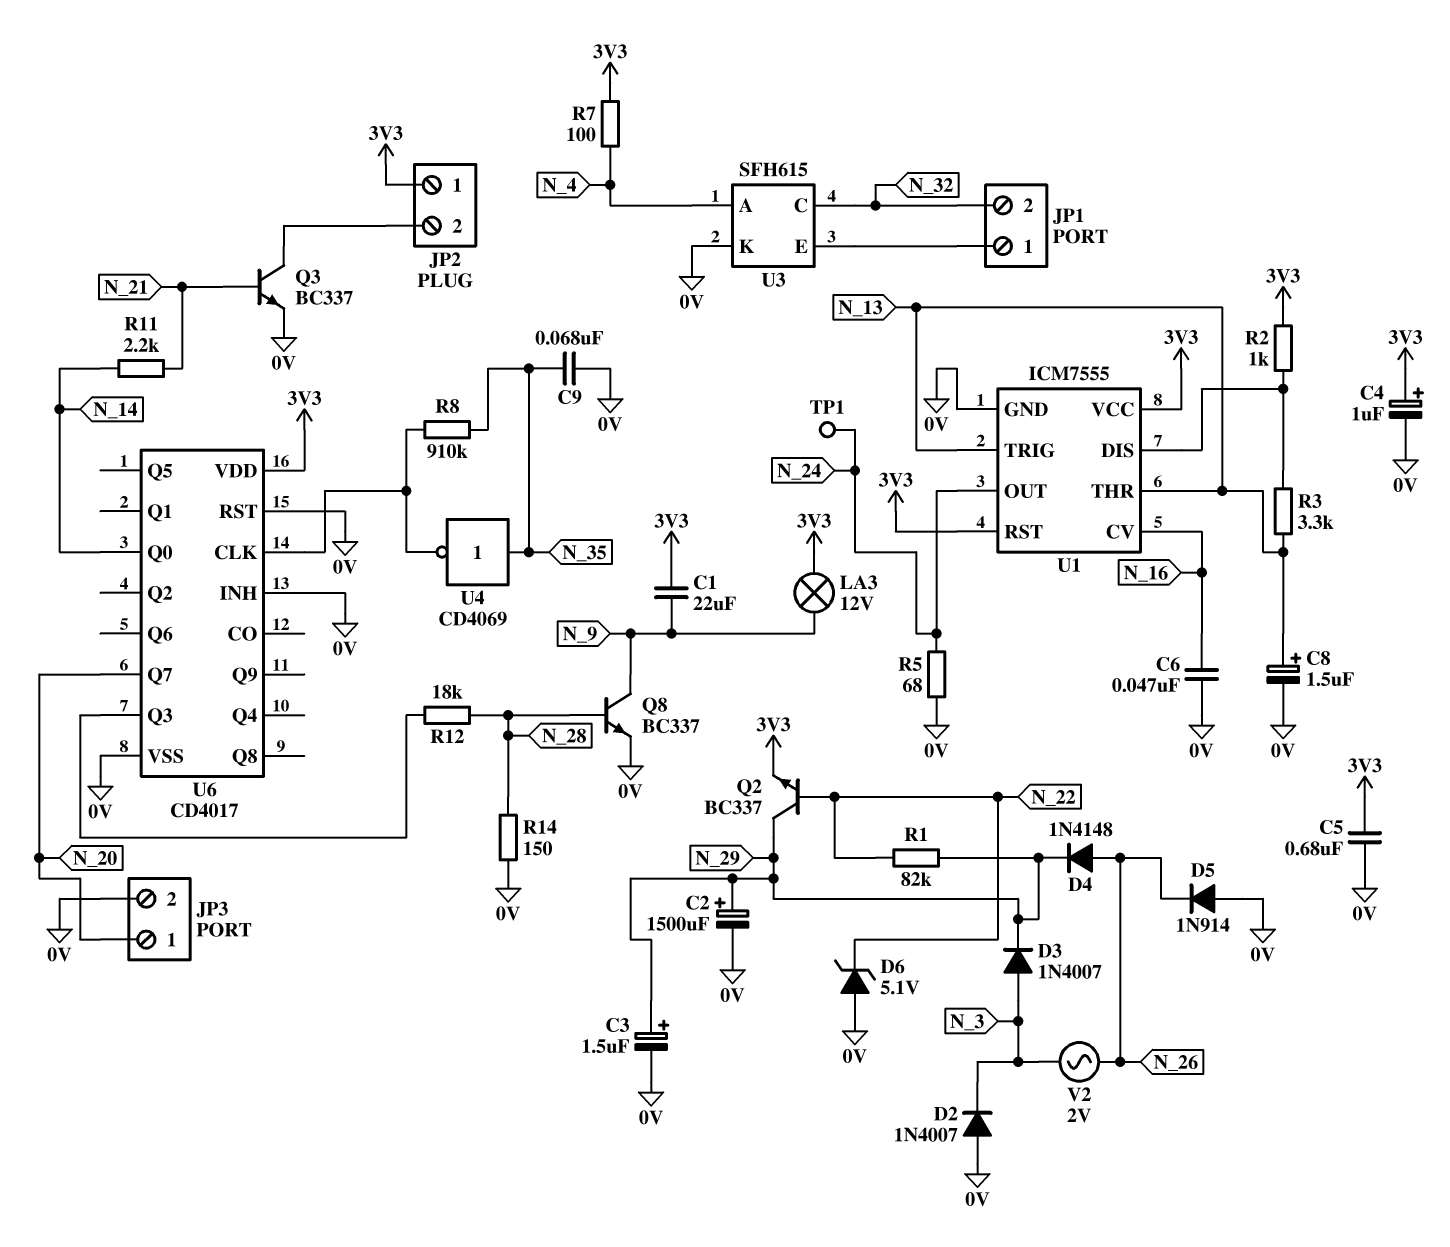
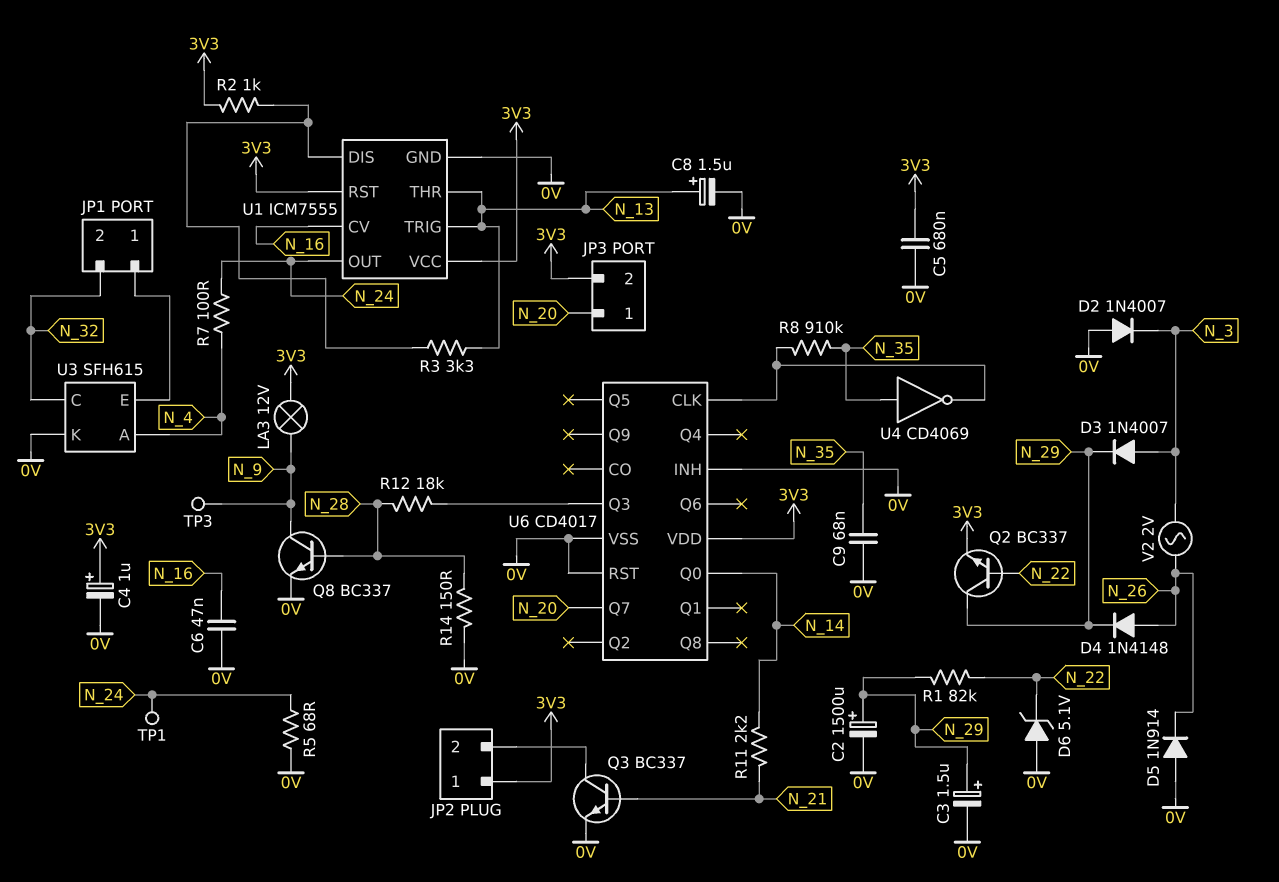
C1: 22uF (3V3, N_9) -> none
JP3 pin 2: 0V -> 3V3
R7: 100 (3V3, N_4) -> 100 (N_4, N_24)
TP3: none -> test point (N_9)

